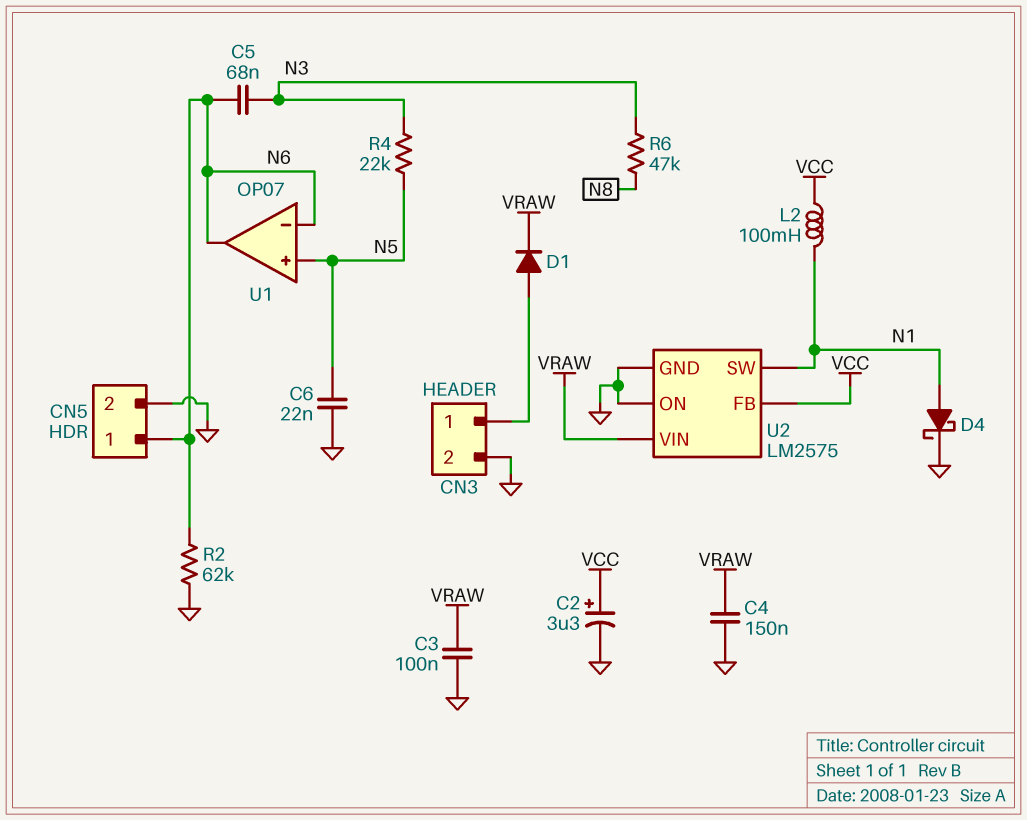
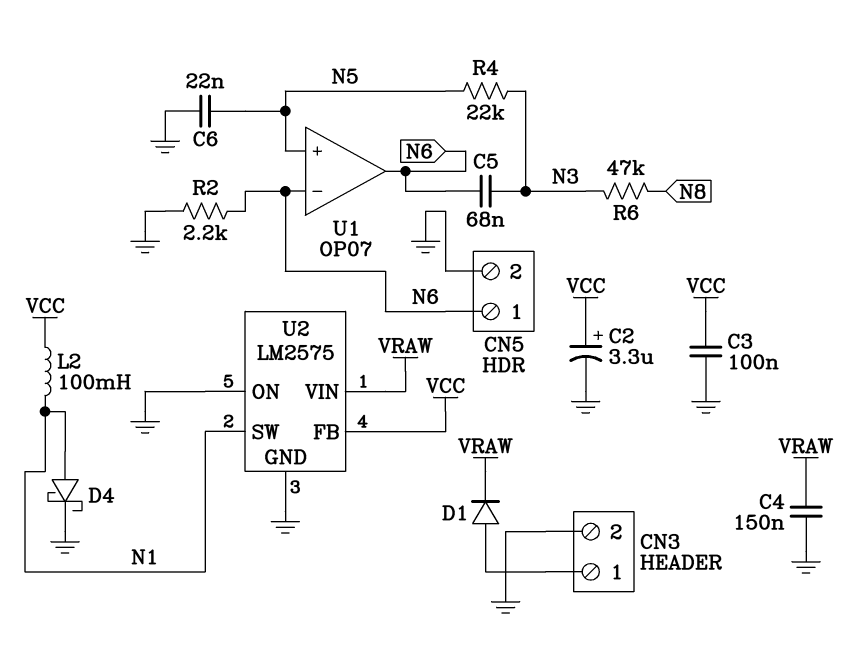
C3: 100nF (GND, VRAW) -> 100nF (GND, VCC)
R2: 62k (GND, N6) -> 2.2k (GND, N6)

